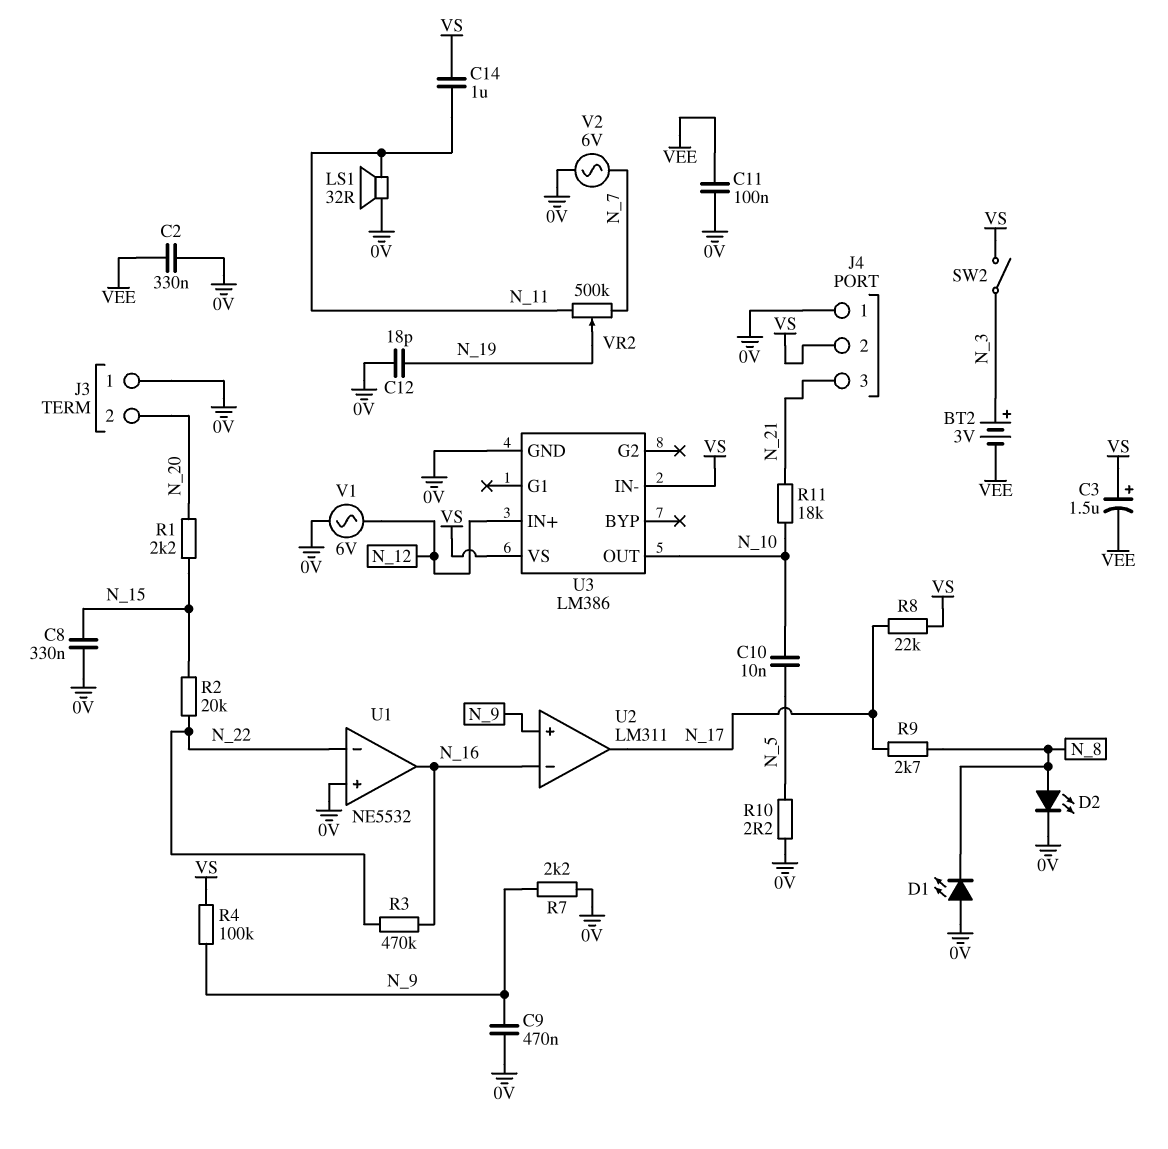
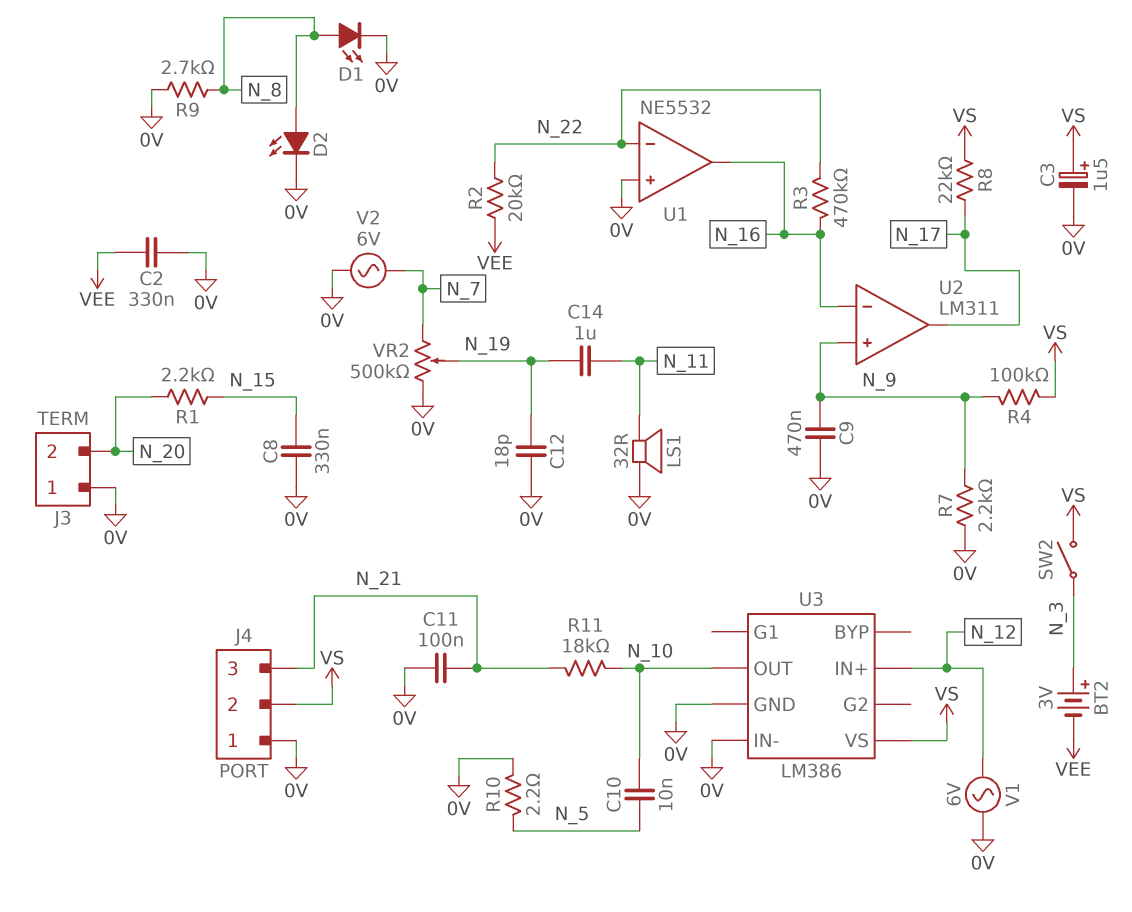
C3: 1.5uF (plus VS, minus VEE) -> 1.5uF (plus VS, minus 0V)
C11: 100nF (0V, VEE) -> 100nF (0V, N_21)
C14: 1uF (N_11, VS) -> 1uF (N_11, N_19)
D1: LED (A 0V, K N_8) -> LED (A N_8, K 0V)
R2: 20k (N_15, N_22) -> 20k (N_22, VEE)
R9: 2.7k (N_8, N_17) -> 2.7k (0V, N_8)
U3 pin IN-: VS -> 0V
VR2: 500k (N_7, N_11, wiper N_19) -> 500k (0V, N_7, wiper N_19)

